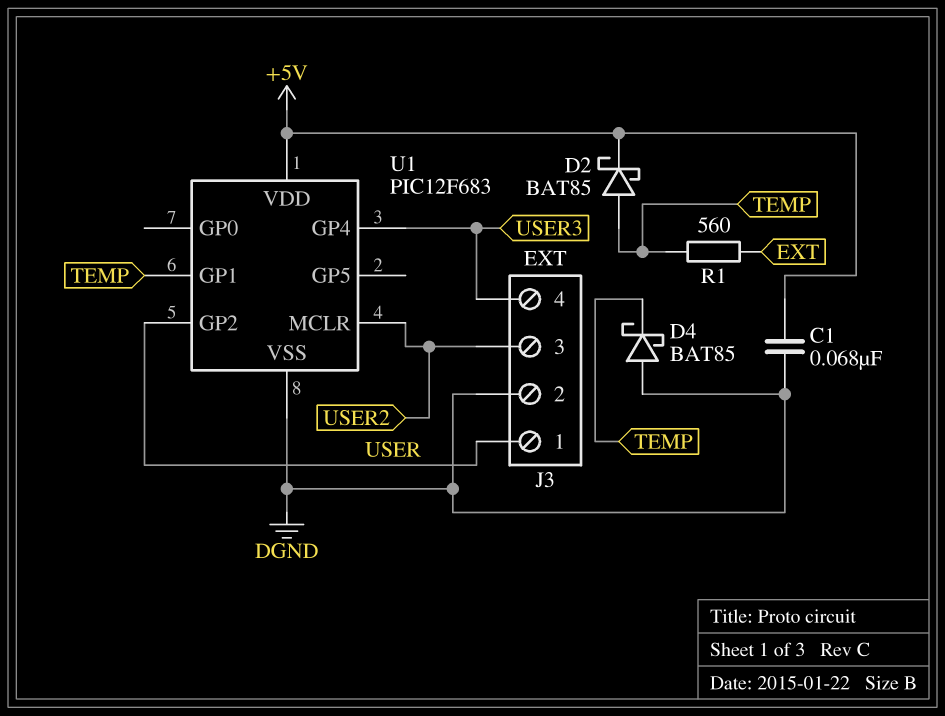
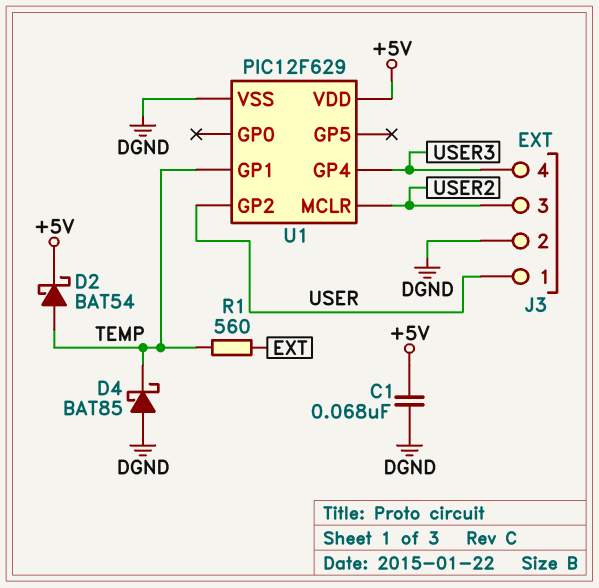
D2: schottky BAT85 (A TEMP, K +5V) -> schottky BAT54 (A TEMP, K +5V)
U1: PIC12F683 -> PIC12F629

